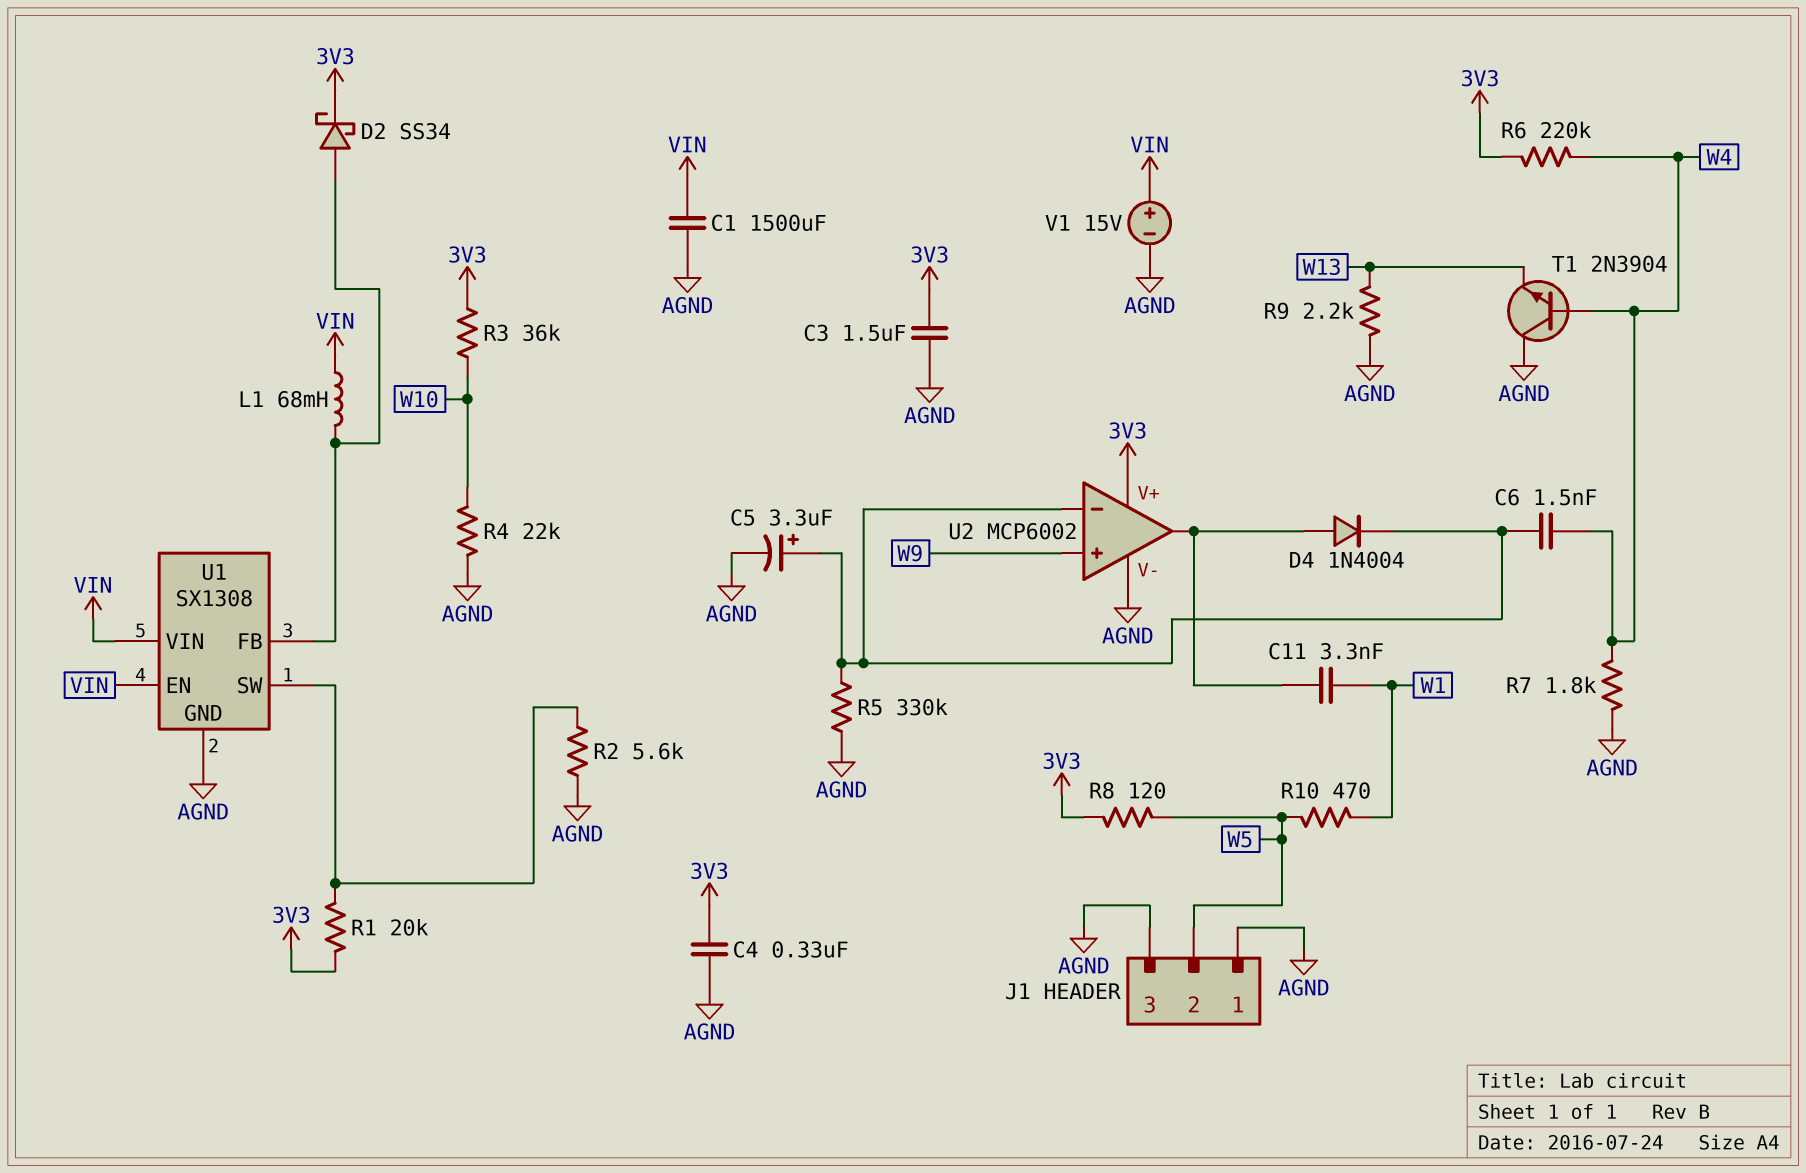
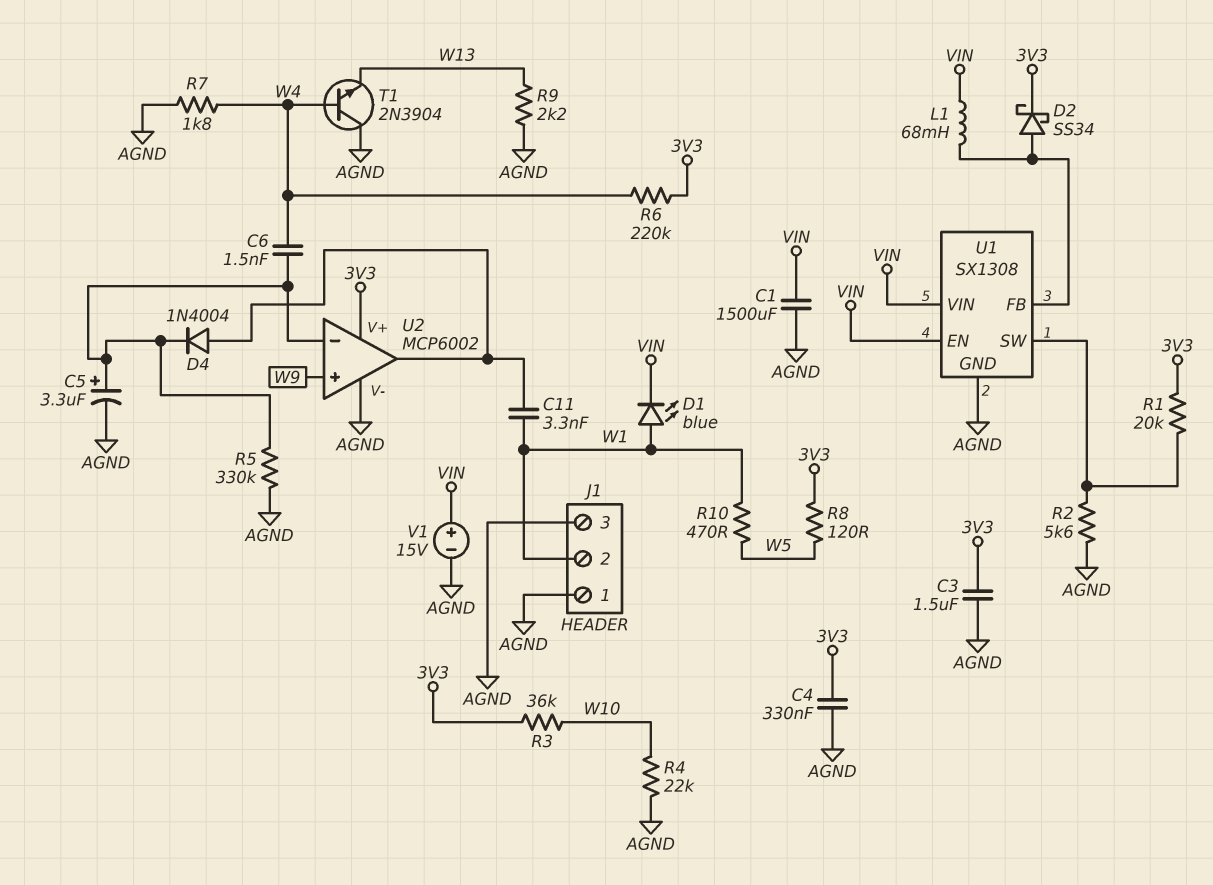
D1: none -> LED blue (A W1, K VIN)
J1 pin 2: W5 -> W1

